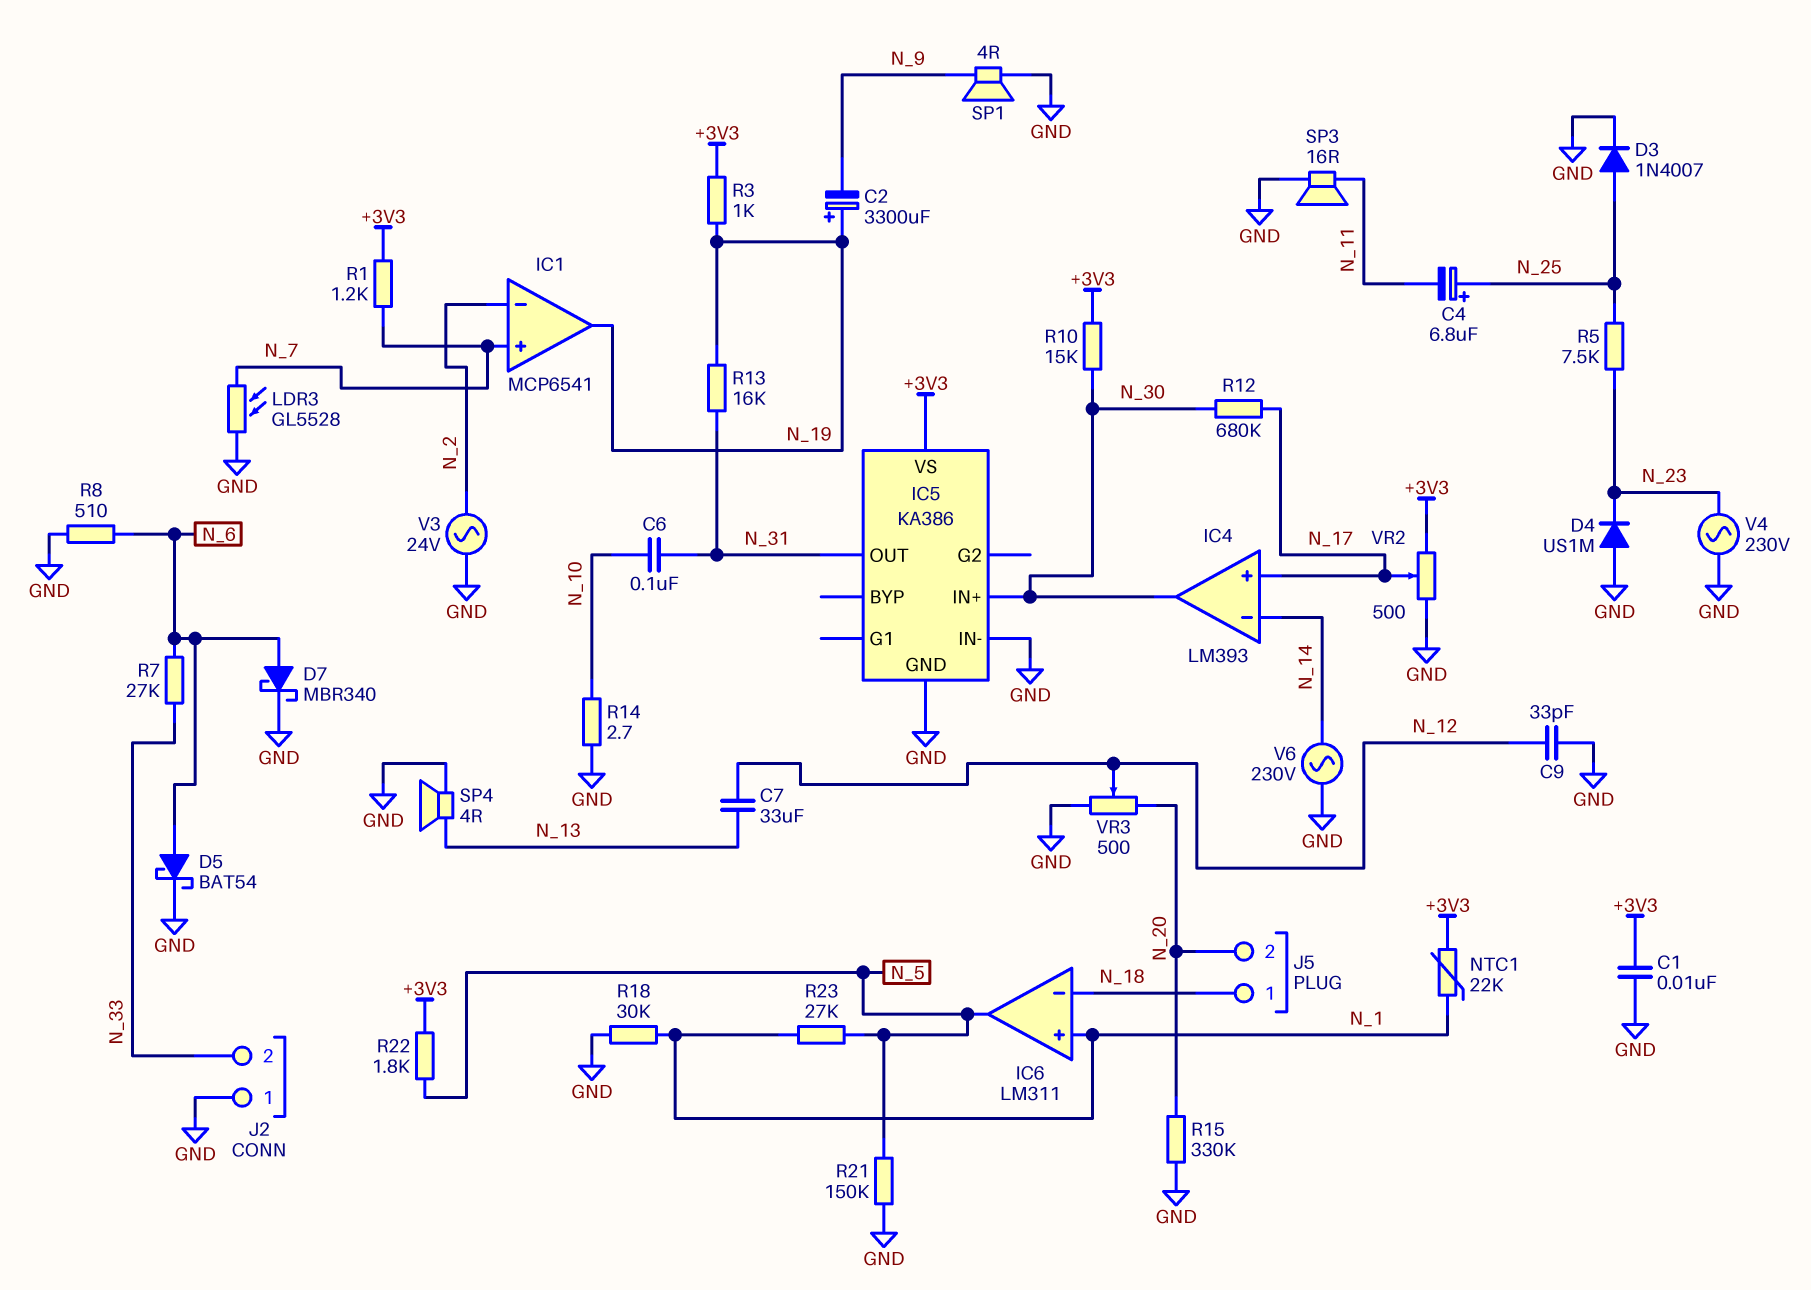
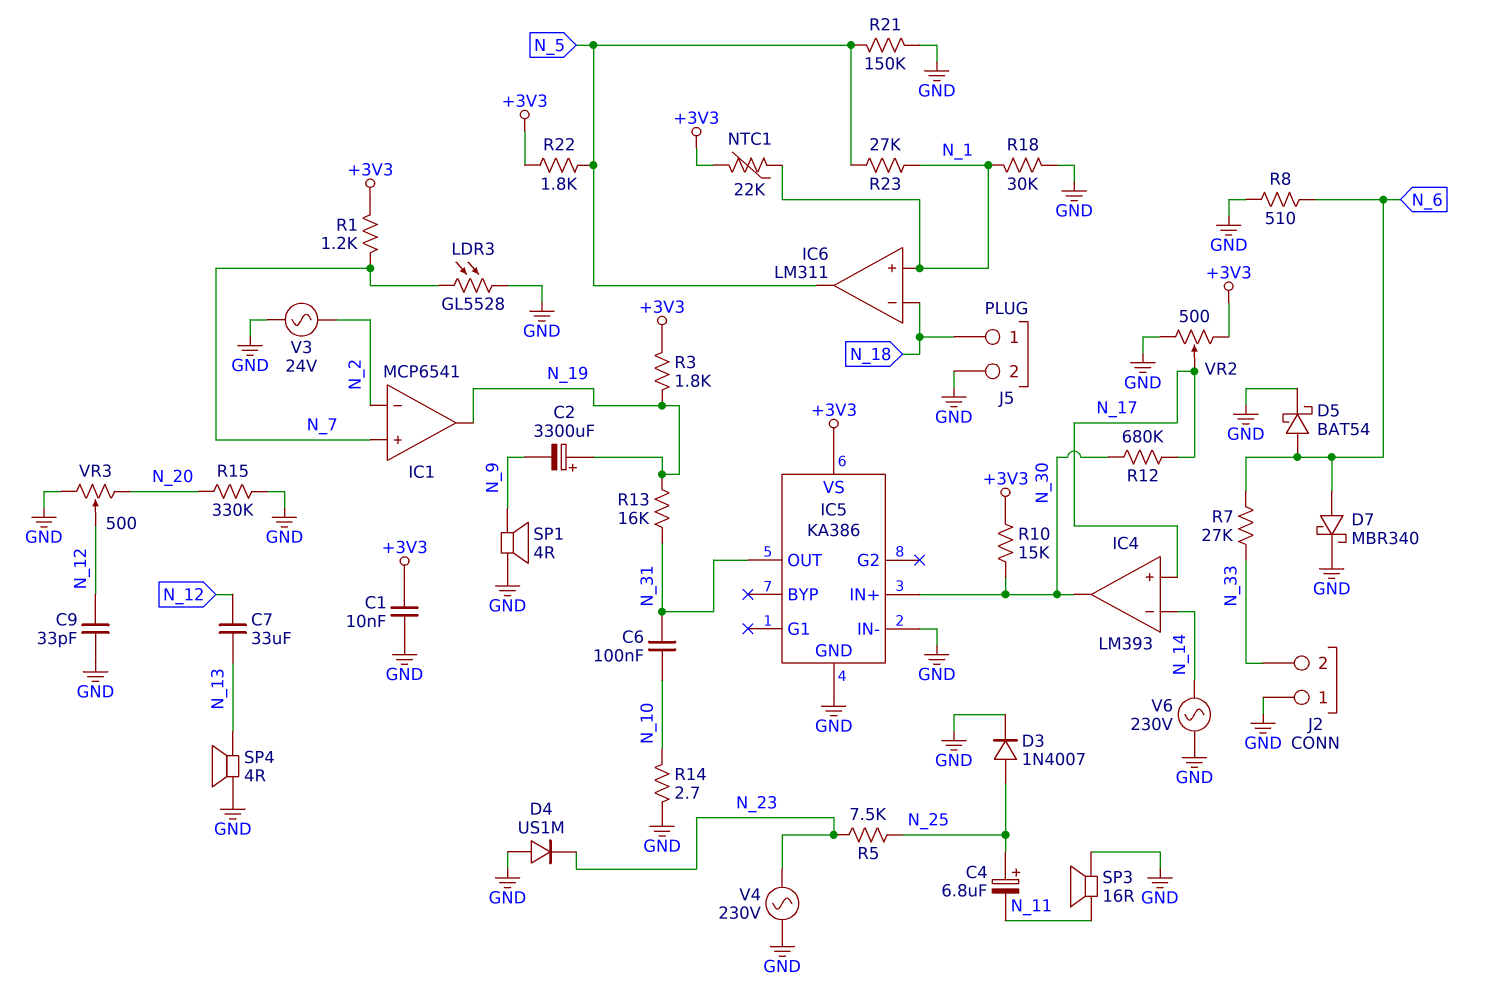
J5 pin 2: N_20 -> GND
R3: 1k (+3V3, N_19) -> 1.8k (+3V3, N_19)

